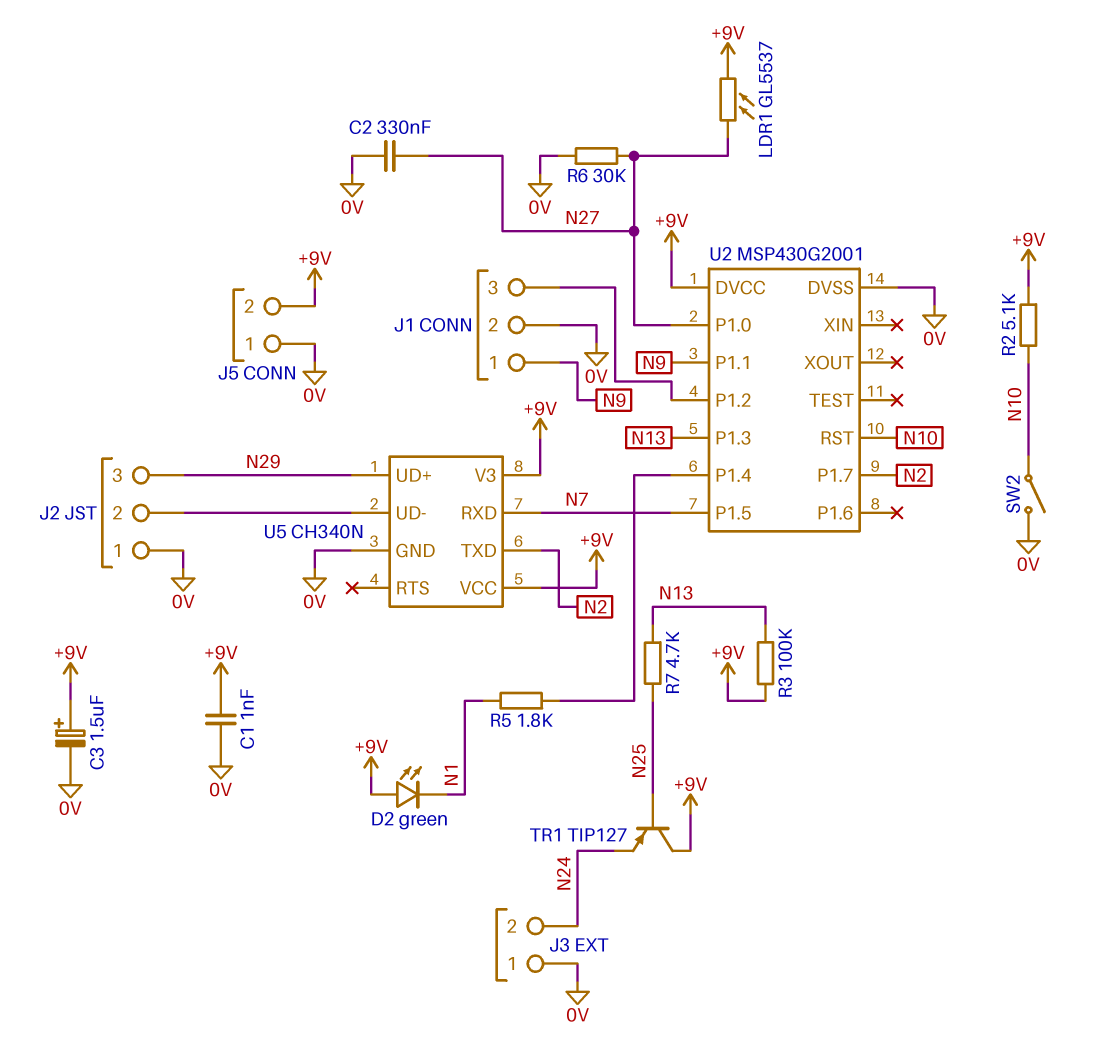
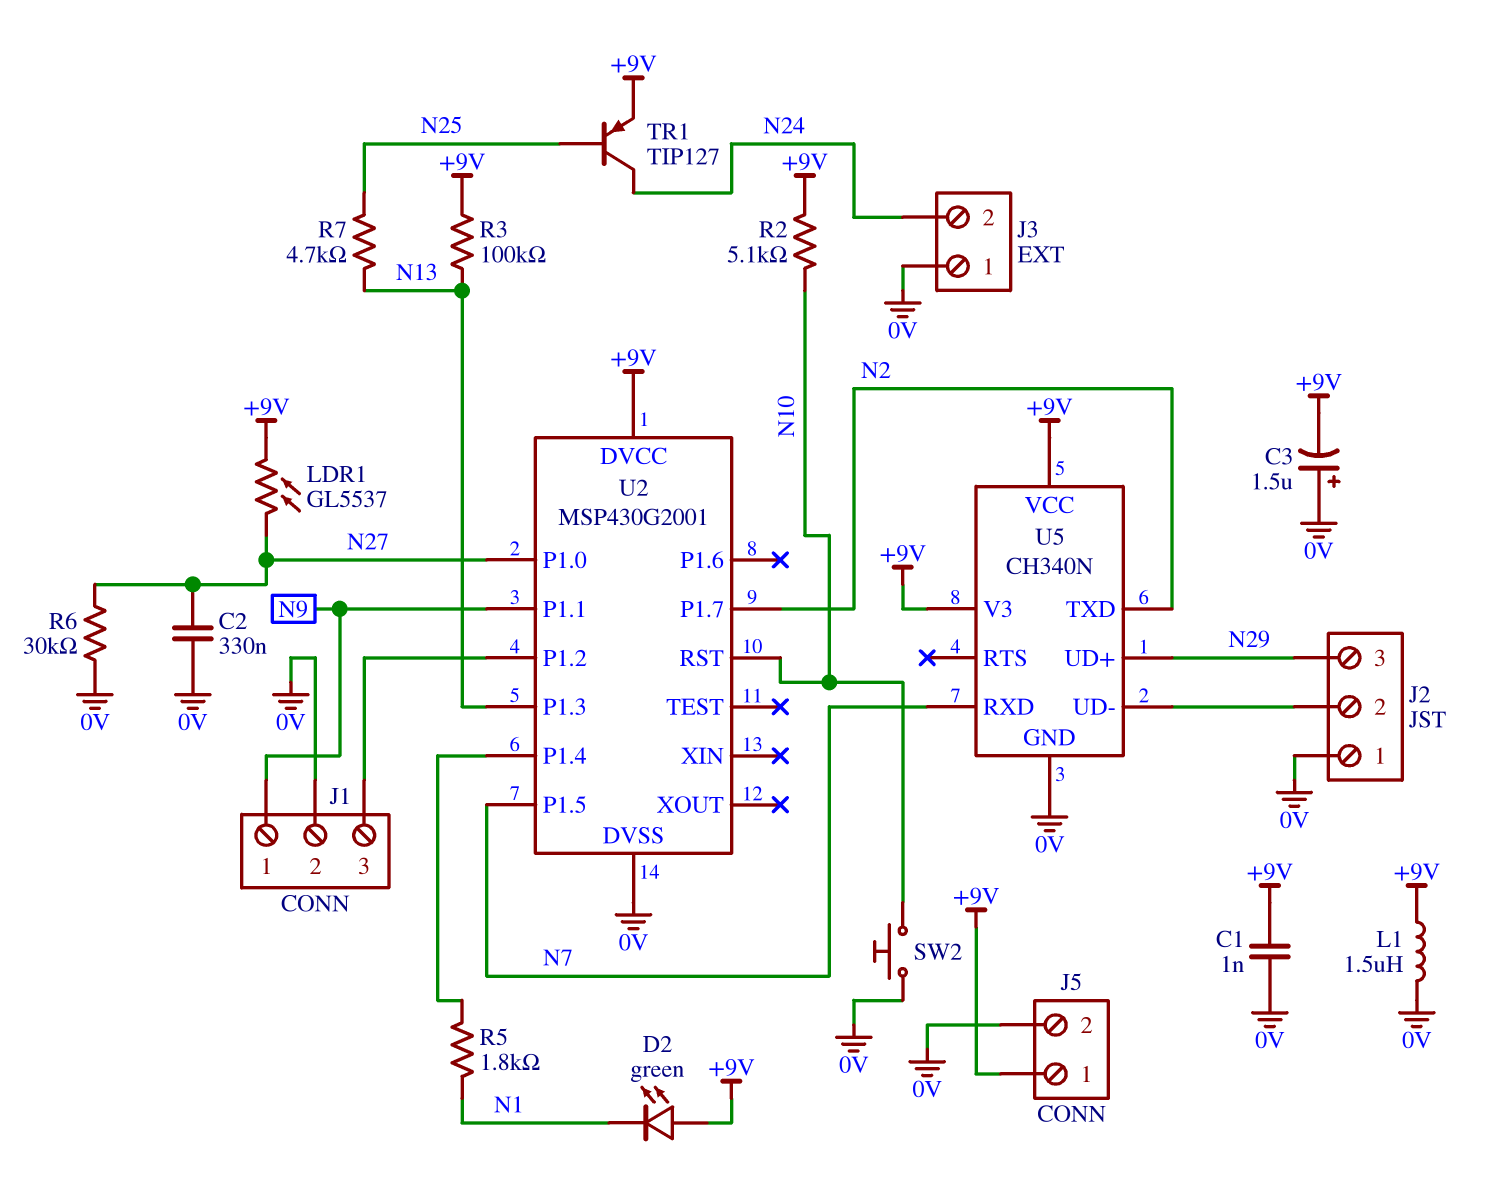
C3: 1.5uF (plus +9V, minus 0V) -> 1.5uF (plus 0V, minus +9V)
J5 pin 1: 0V -> +9V
J5 pin 2: +9V -> 0V
L1: none -> 1.5uH (+9V, 0V)
SW2: switch (0V, N10) -> button (0V, N10)
TR1: PNP TIP127 (B N25, C +9V, E N24) -> PNP TIP127 (B N25, C N24, E +9V)

